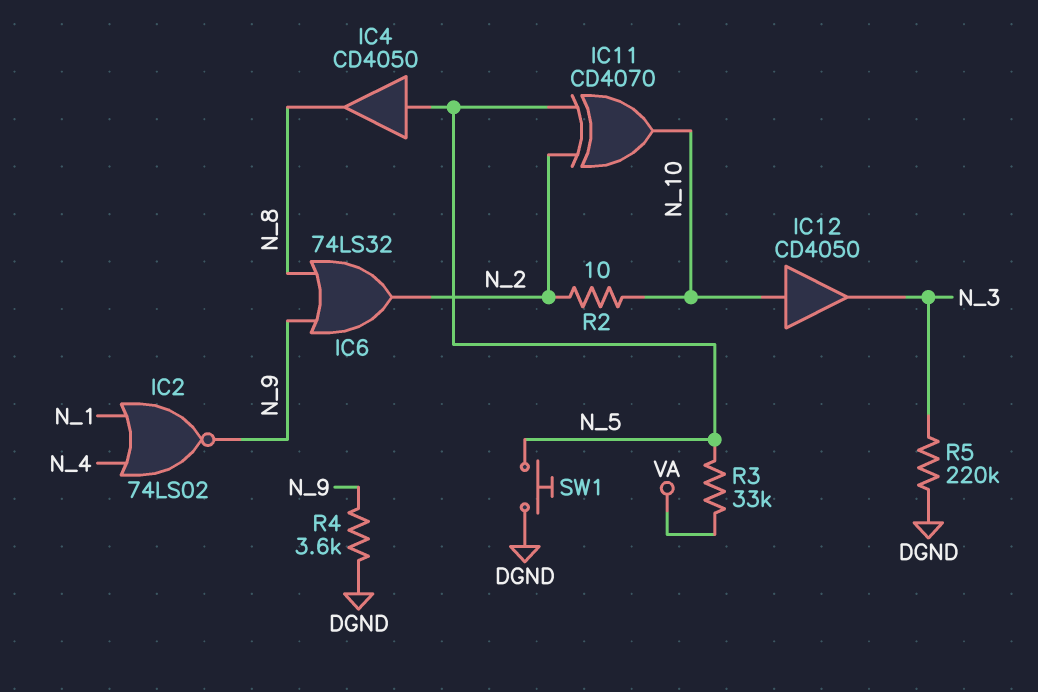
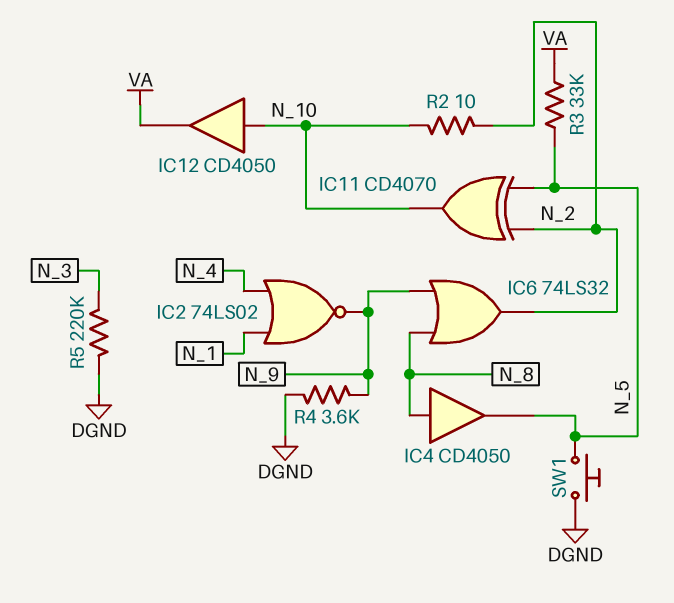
IC4: buffer CD4050 (in N_5, out N_8) -> buffer CD4050 (in N_8, out N_5)
IC12: buffer CD4050 (in N_10, out N_3) -> buffer CD4050 (in N_10, out VA)

